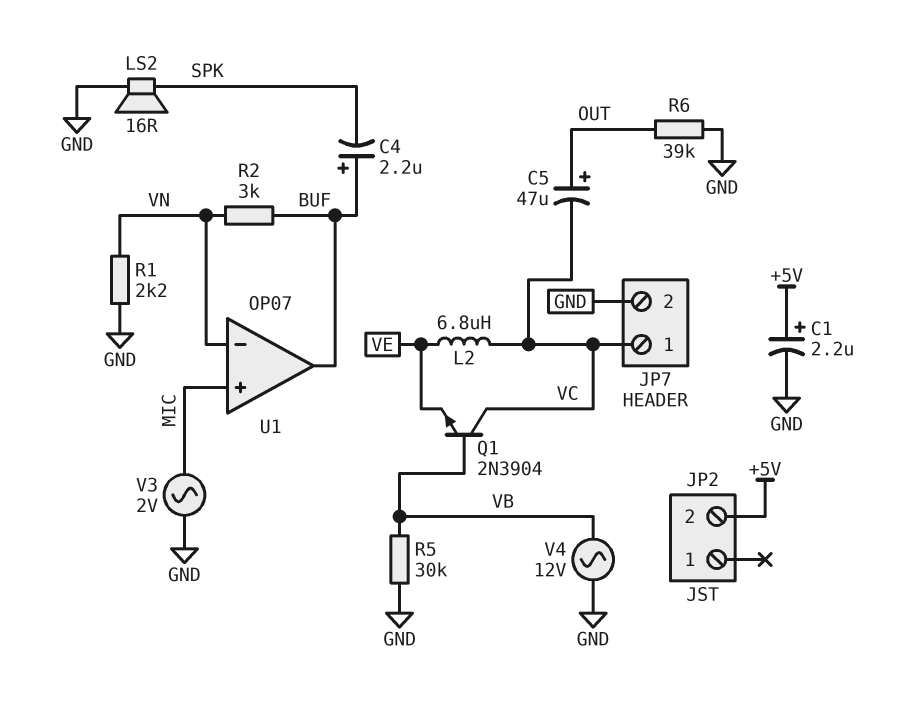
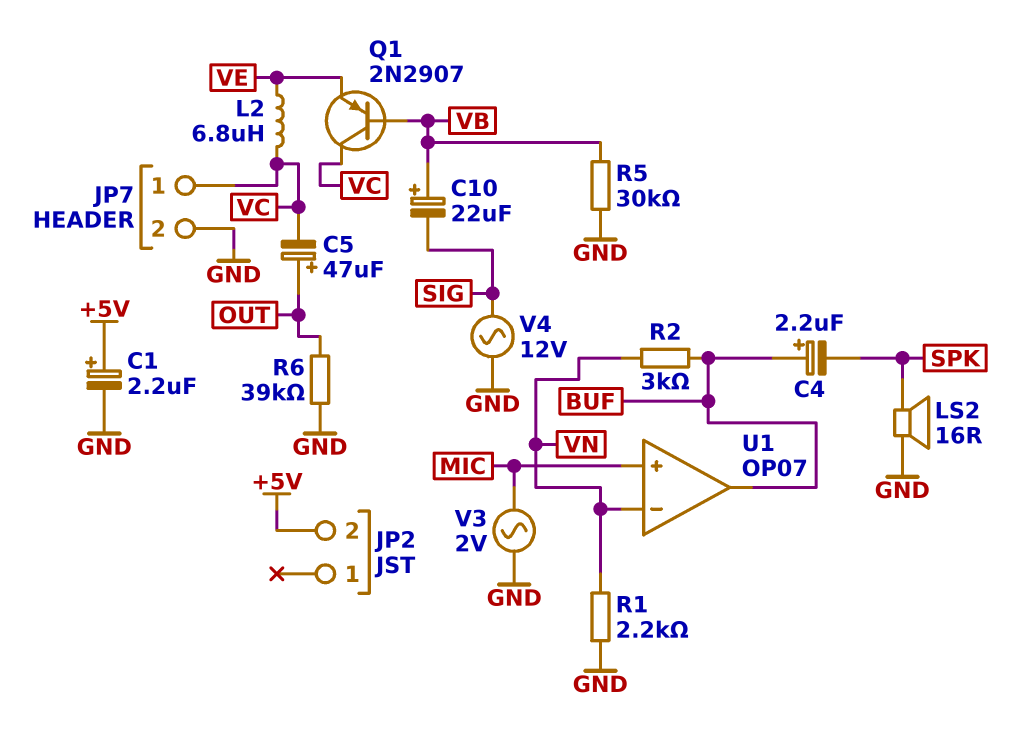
C10: none -> 22uF (plus VB, minus SIG)
Q1: NPN 2N3904 (B VB, C VC, E VE) -> PNP 2N2907 (B VB, C VC, E VE)
V4: AC 12V (GND, VB) -> AC 12V (GND, SIG)

